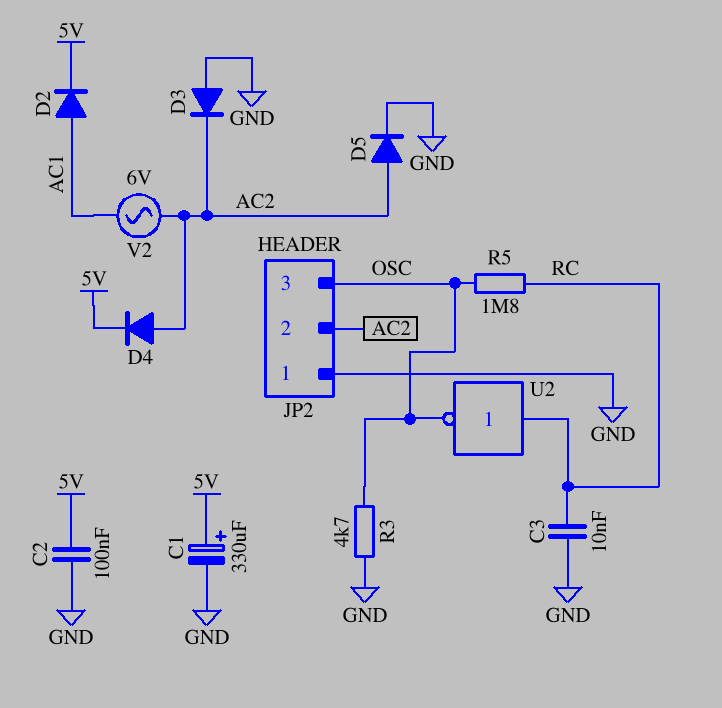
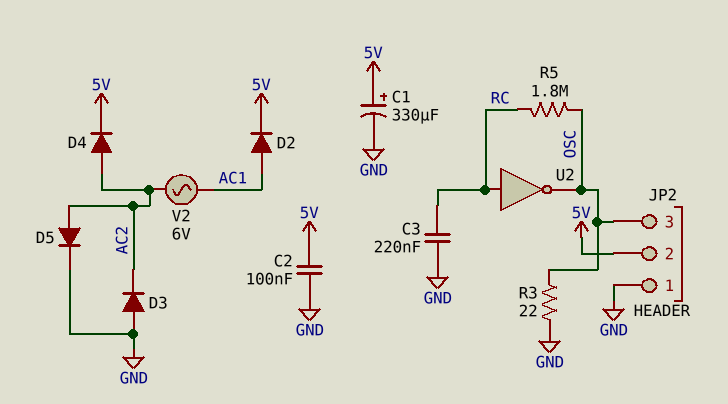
C3: 10nF (GND, RC) -> 220nF (GND, RC)
JP2 pin 2: AC2 -> 5V
R3: 4.7k (GND, OSC) -> 22 (GND, OSC)

